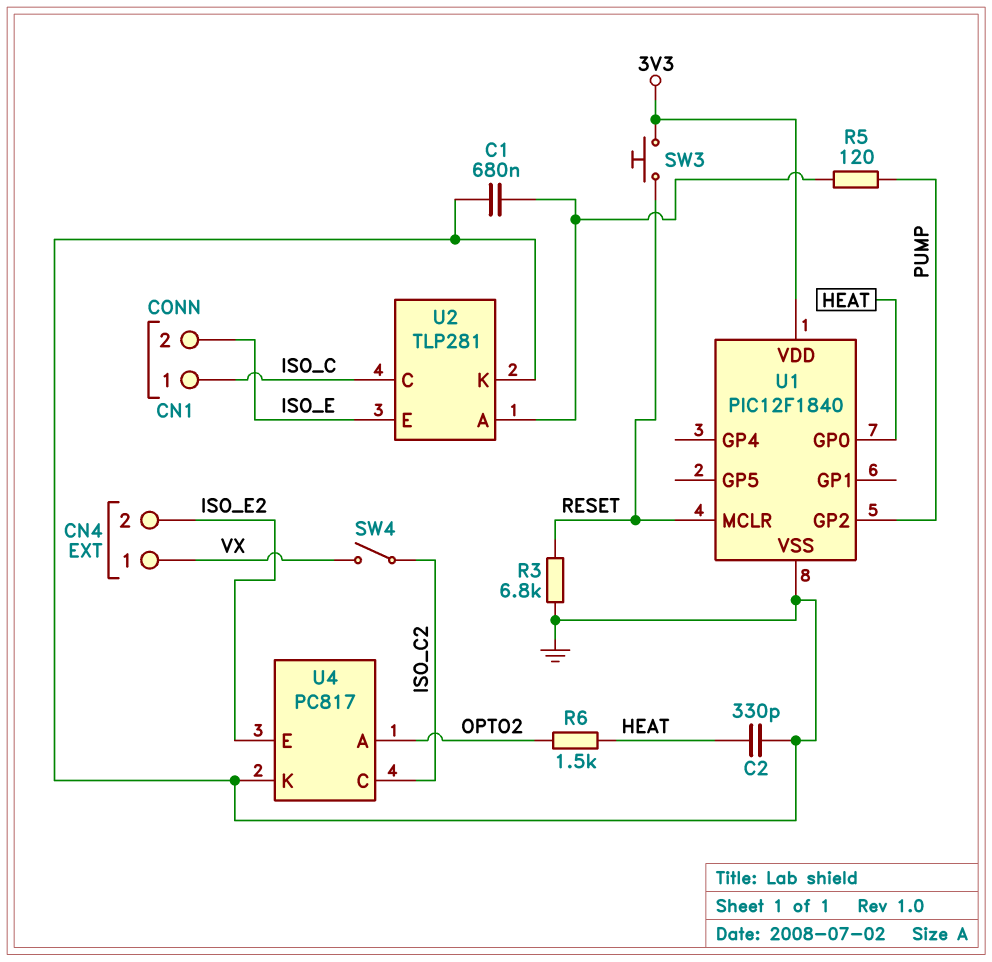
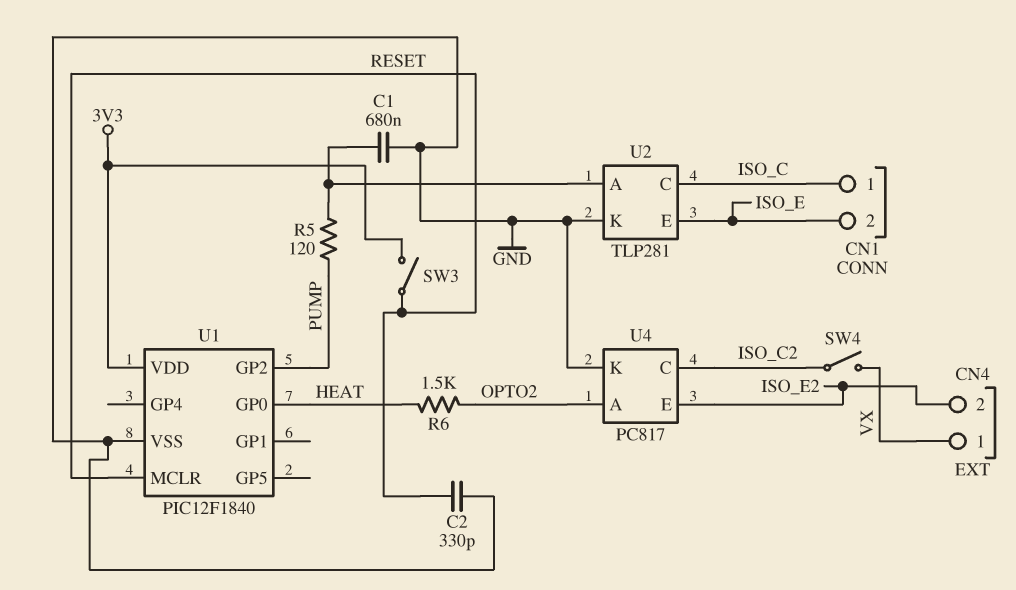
C2: 330pF (GND, HEAT) -> 330pF (GND, RESET)
R3: 6.8k (GND, RESET) -> none
SW3: button (3V3, RESET) -> switch (3V3, RESET)

